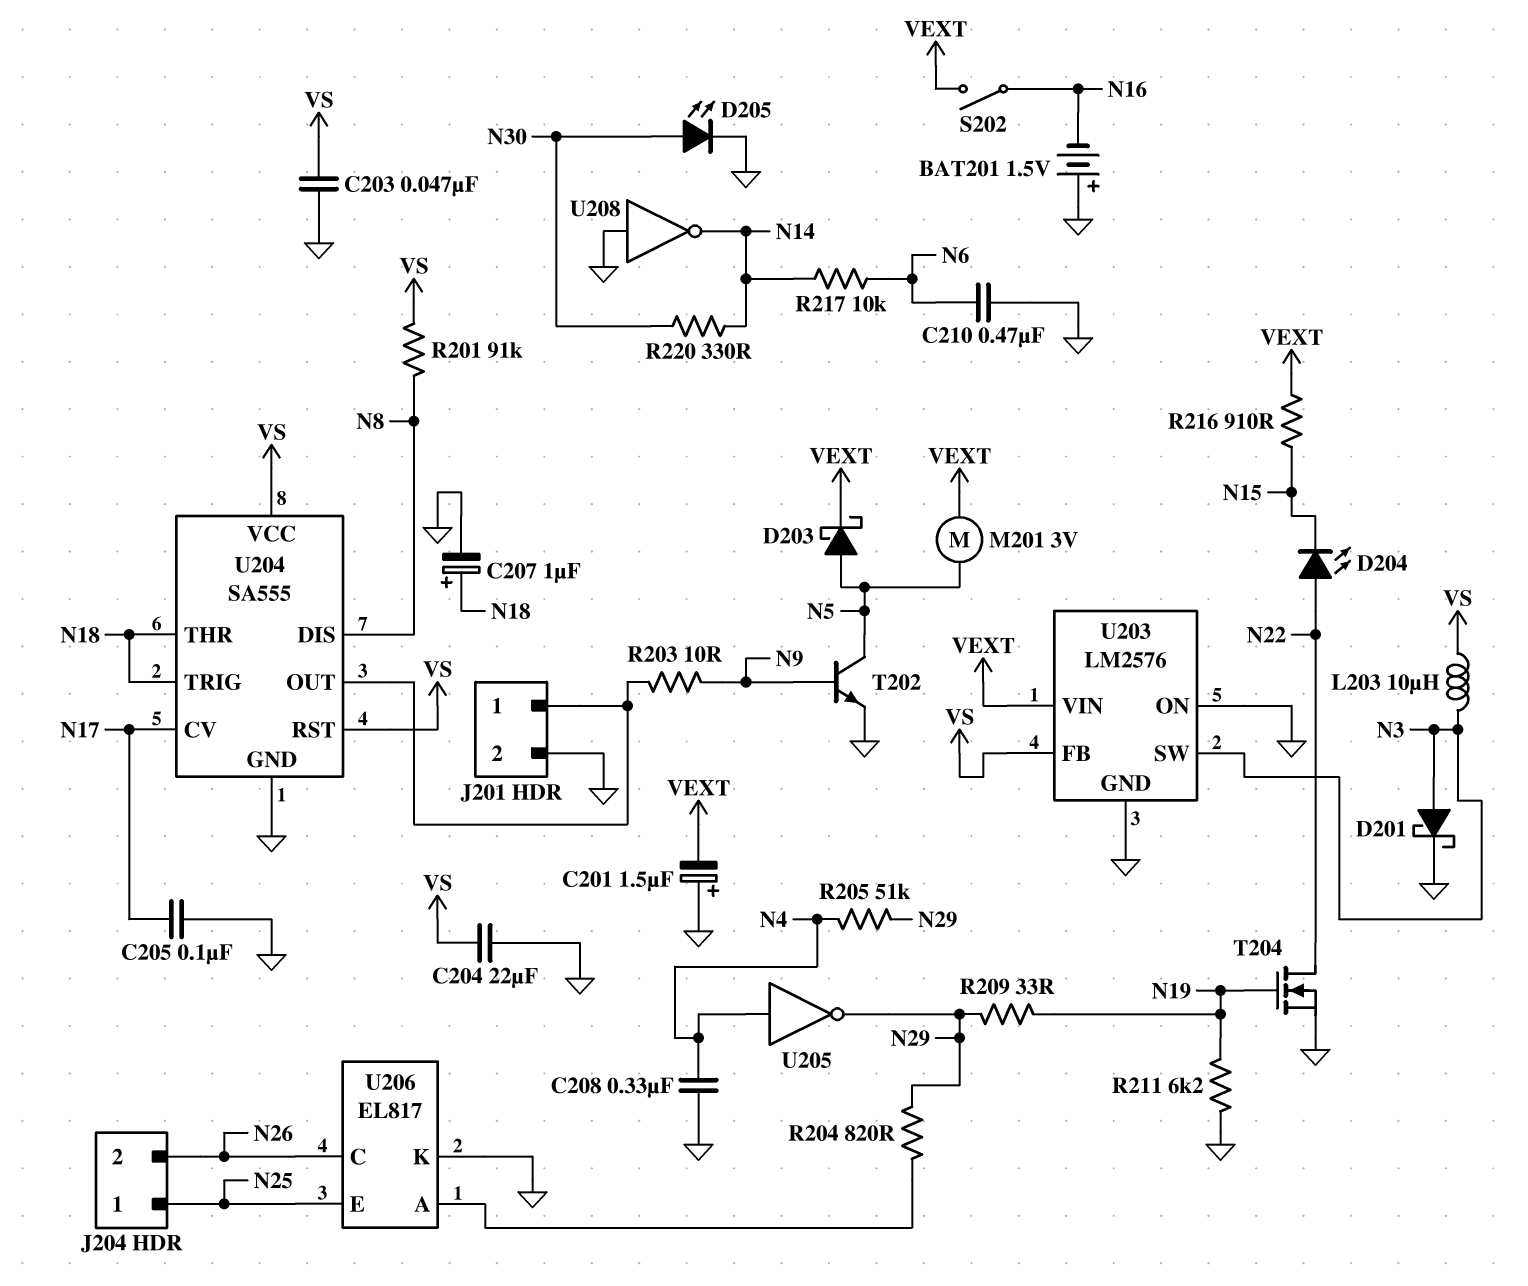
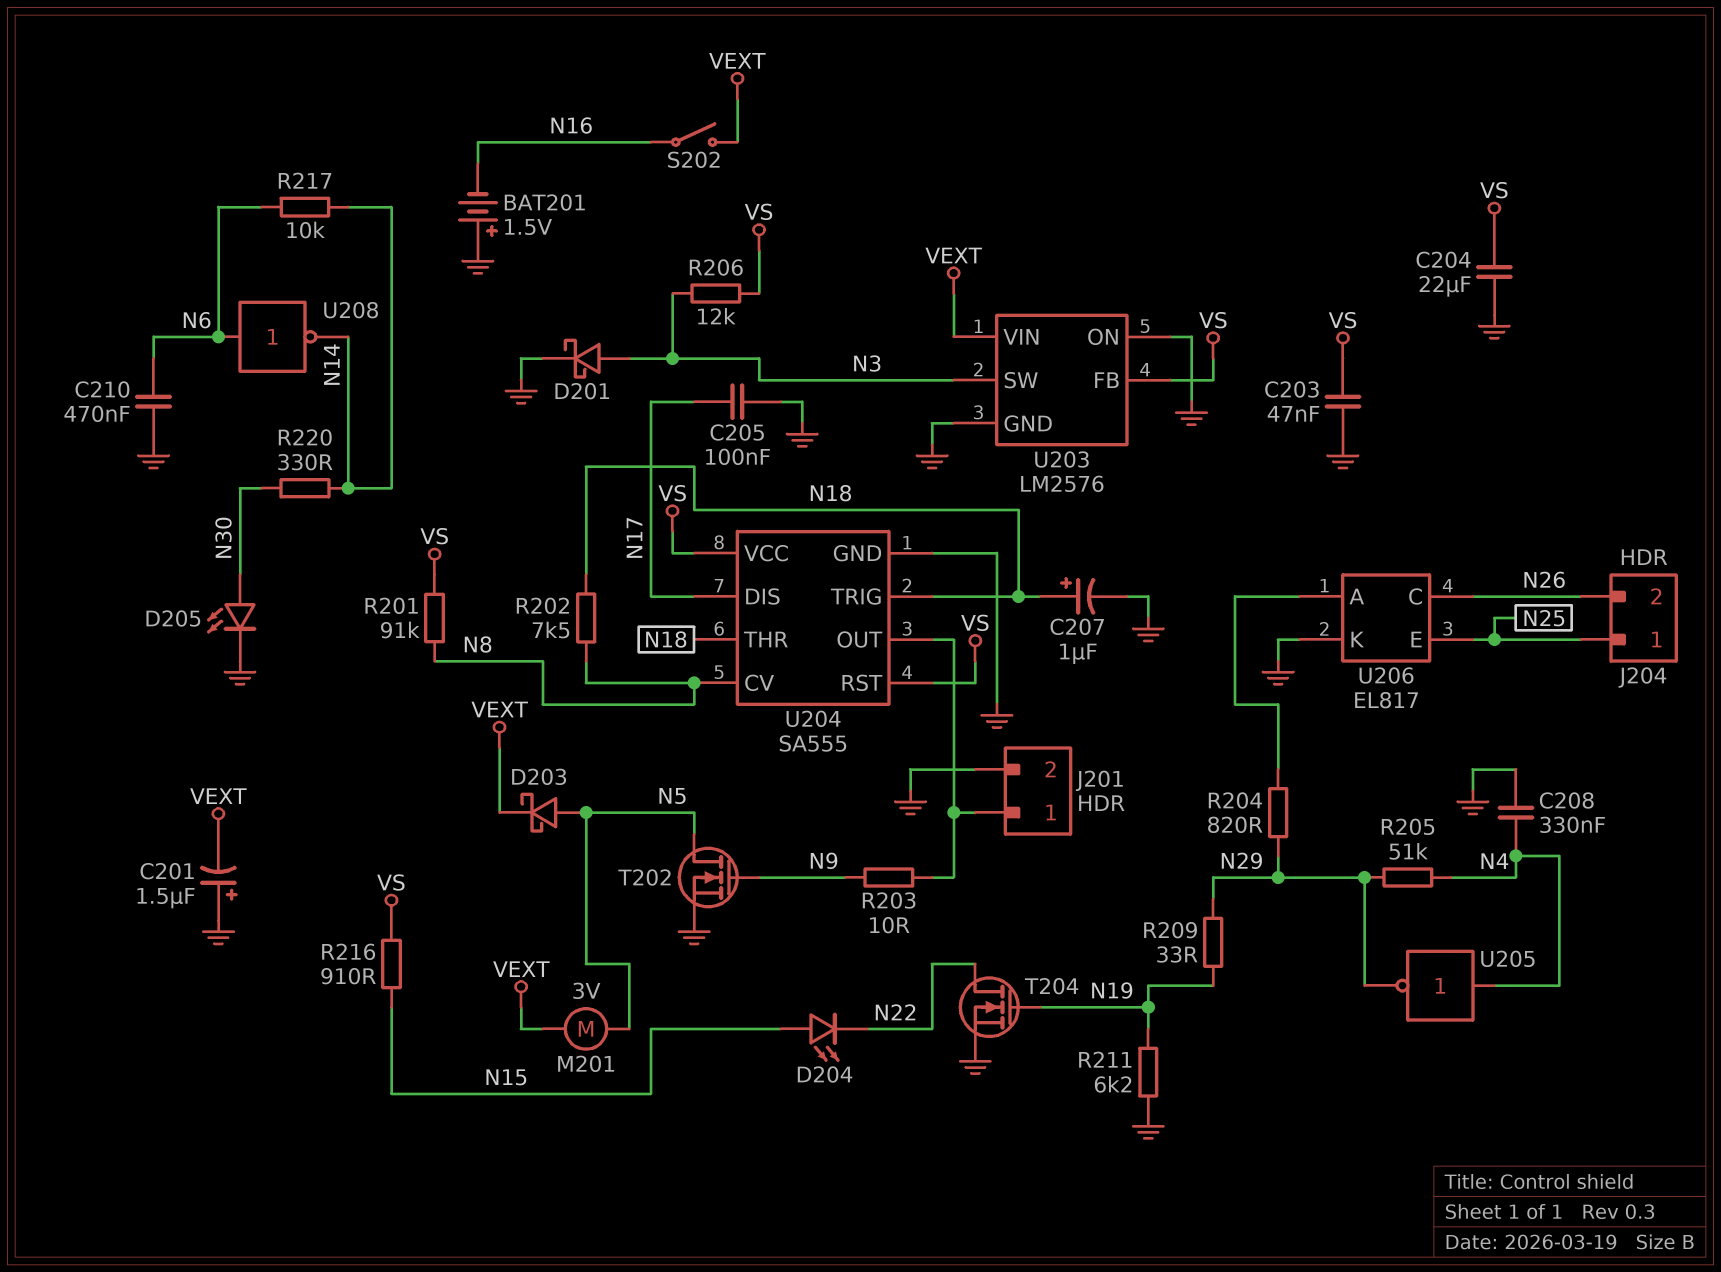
D204: LED (A N22, K N15) -> LED (A N15, K N22)
L203: 10uH (N3, VS) -> none
R202: none -> 7.5k (N8, N18)
R206: none -> 12k (N3, VS)
R216: 910 (N15, VEXT) -> 910 (N15, VS)
T202: NPN (B N9, C N5, E GND) -> NMOS (G N9, D N5, S GND)
U204 pin CV: N17 -> N8
U204 pin DIS: N8 -> N17
U208: NOT (in GND, out N14) -> NOT (in N6, out N14)

